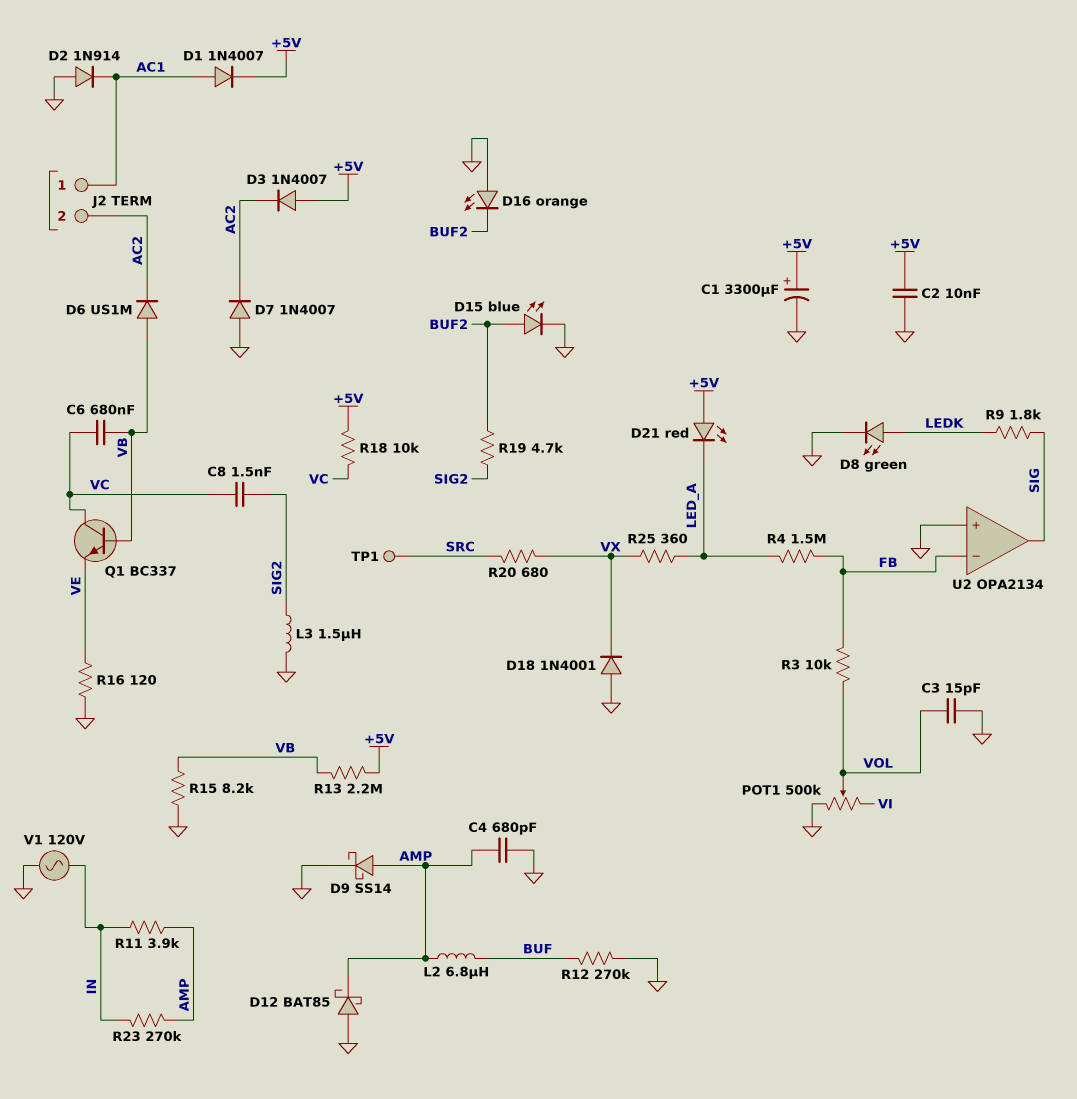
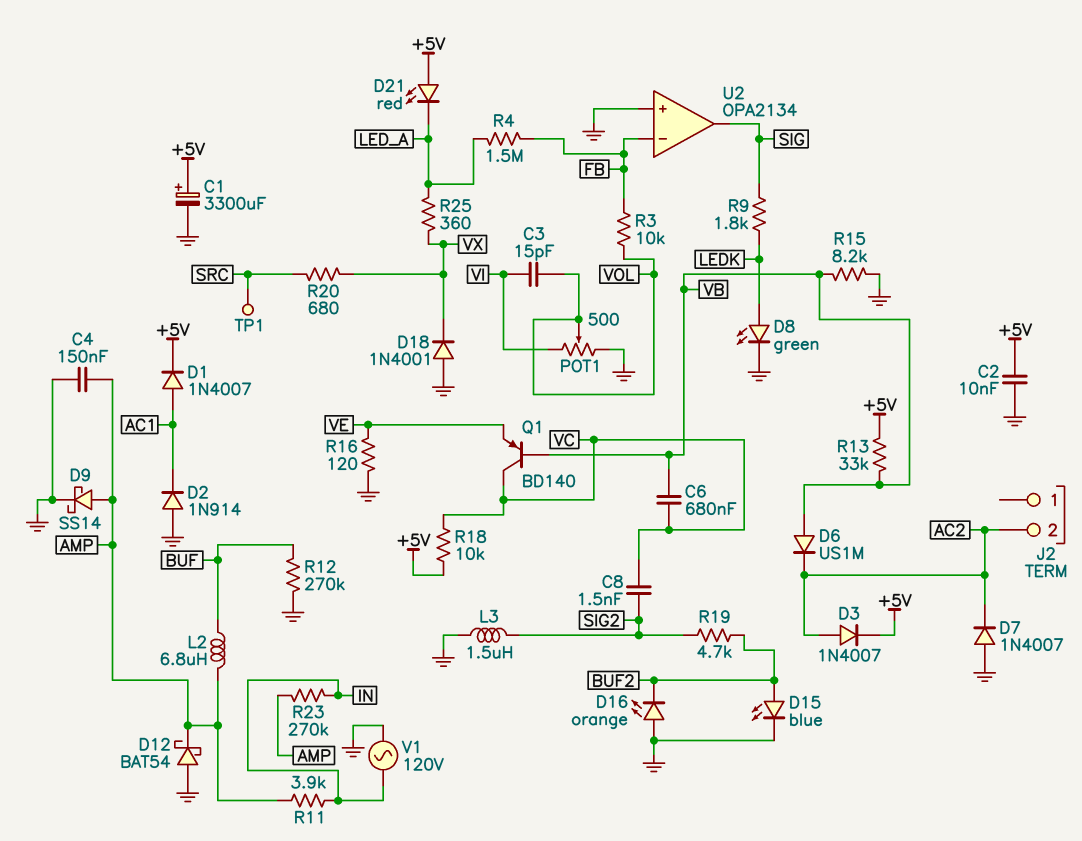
C3: 15pF (GND, VOL) -> 15pF (VI, VOL)
C4: 680pF (AMP, GND) -> 150nF (AMP, GND)
D3: diode 1N4007 (A +5V, K AC2) -> diode 1N4007 (A AC2, K +5V)
D12: schottky BAT85 (A GND, K AMP) -> schottky BAT54 (A GND, K AMP)
J2 pin 1: AC1 -> none
POT1: 500k (GND, VI, wiper VOL) -> 500 (GND, VI, wiper VOL)
Q1: NPN BC337 (B VB, C VC, E VE) -> PNP BD140 (B VB, C VC, E VE)
R13: 2.2M (+5V, VB) -> 33k (+5V, VB)

